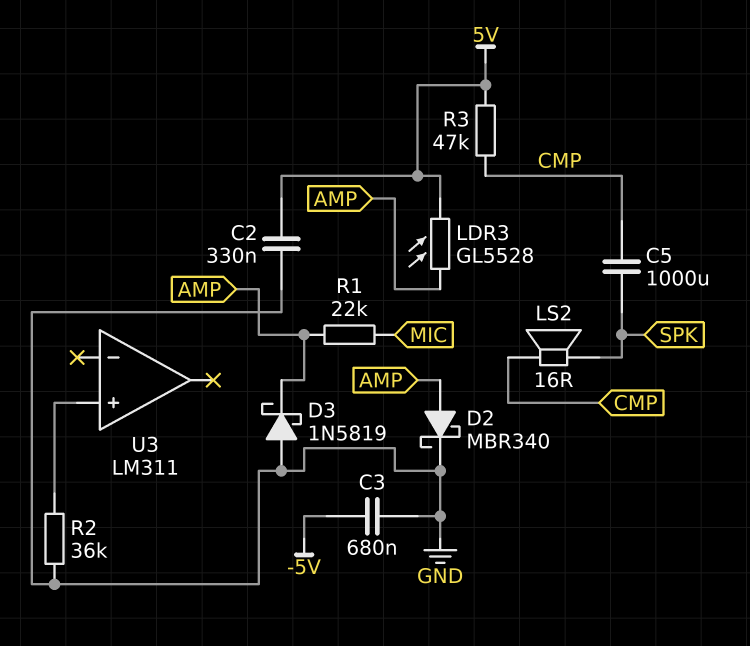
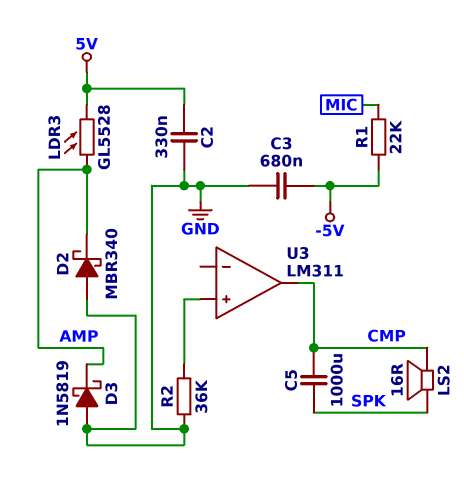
D2: schottky MBR340 (A AMP, K GND) -> schottky MBR340 (A GND, K AMP)
R1: 22k (AMP, MIC) -> 22k (-5V, MIC)
R3: 47k (5V, CMP) -> none
U3 pin out: none -> CMP

